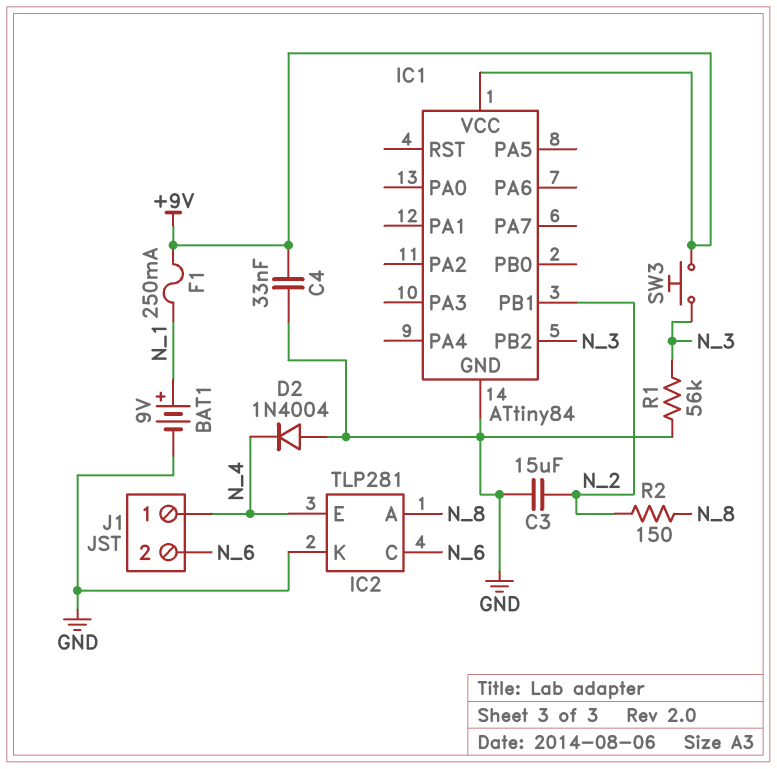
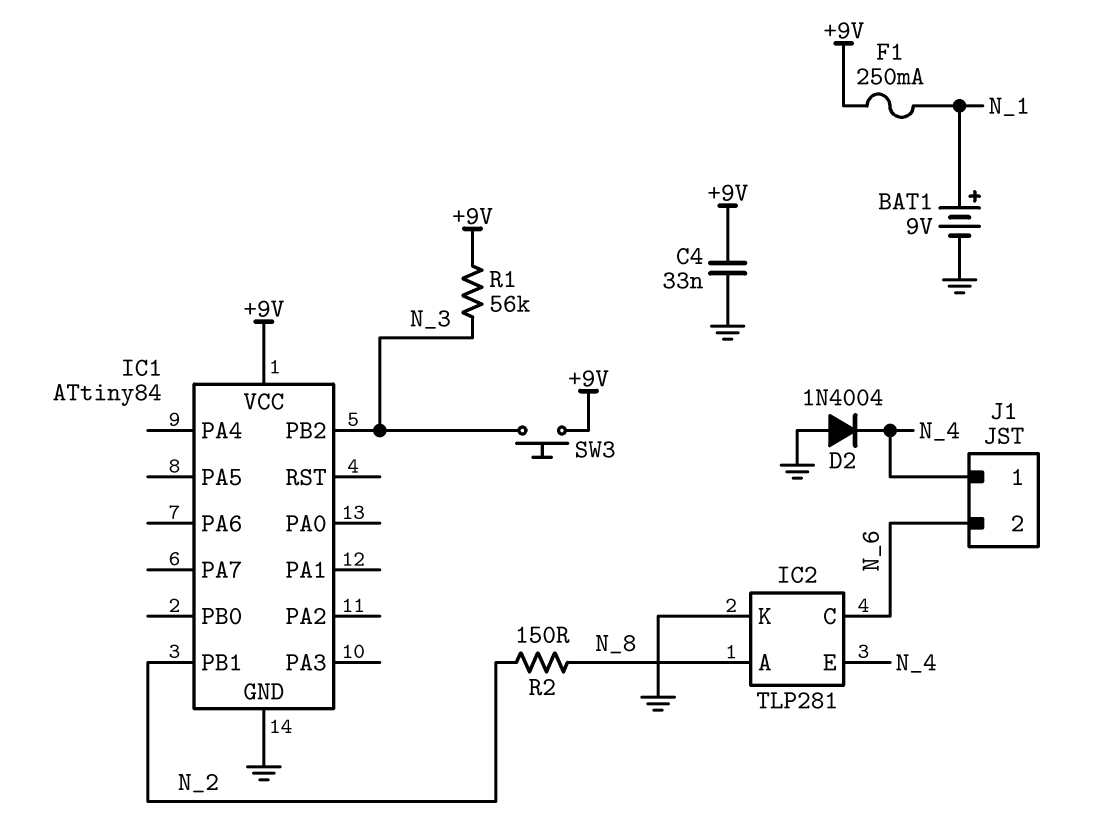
C3: 15uF (GND, N_2) -> none
R1: 56k (GND, N_3) -> 56k (+9V, N_3)

